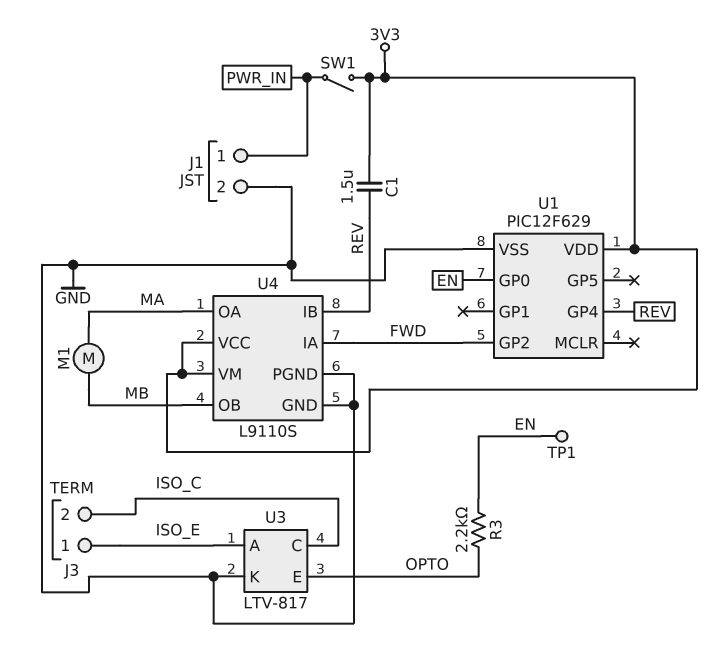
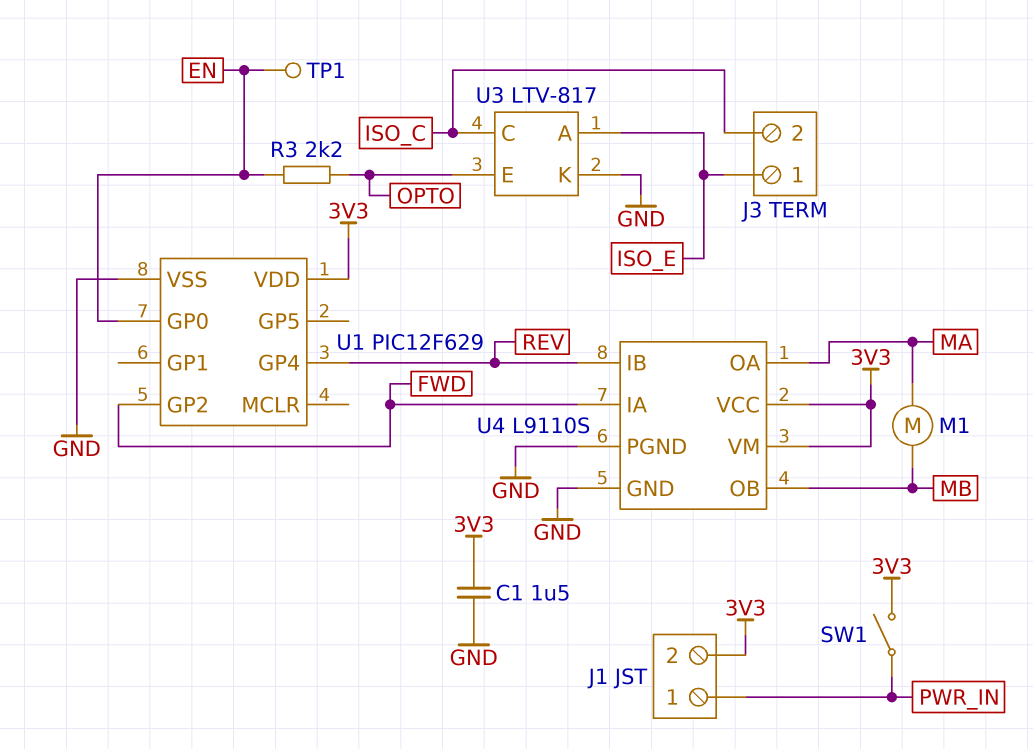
C1: 1.5uF (3V3, REV) -> 1.5uF (3V3, GND)
J1 pin 2: GND -> 3V3

